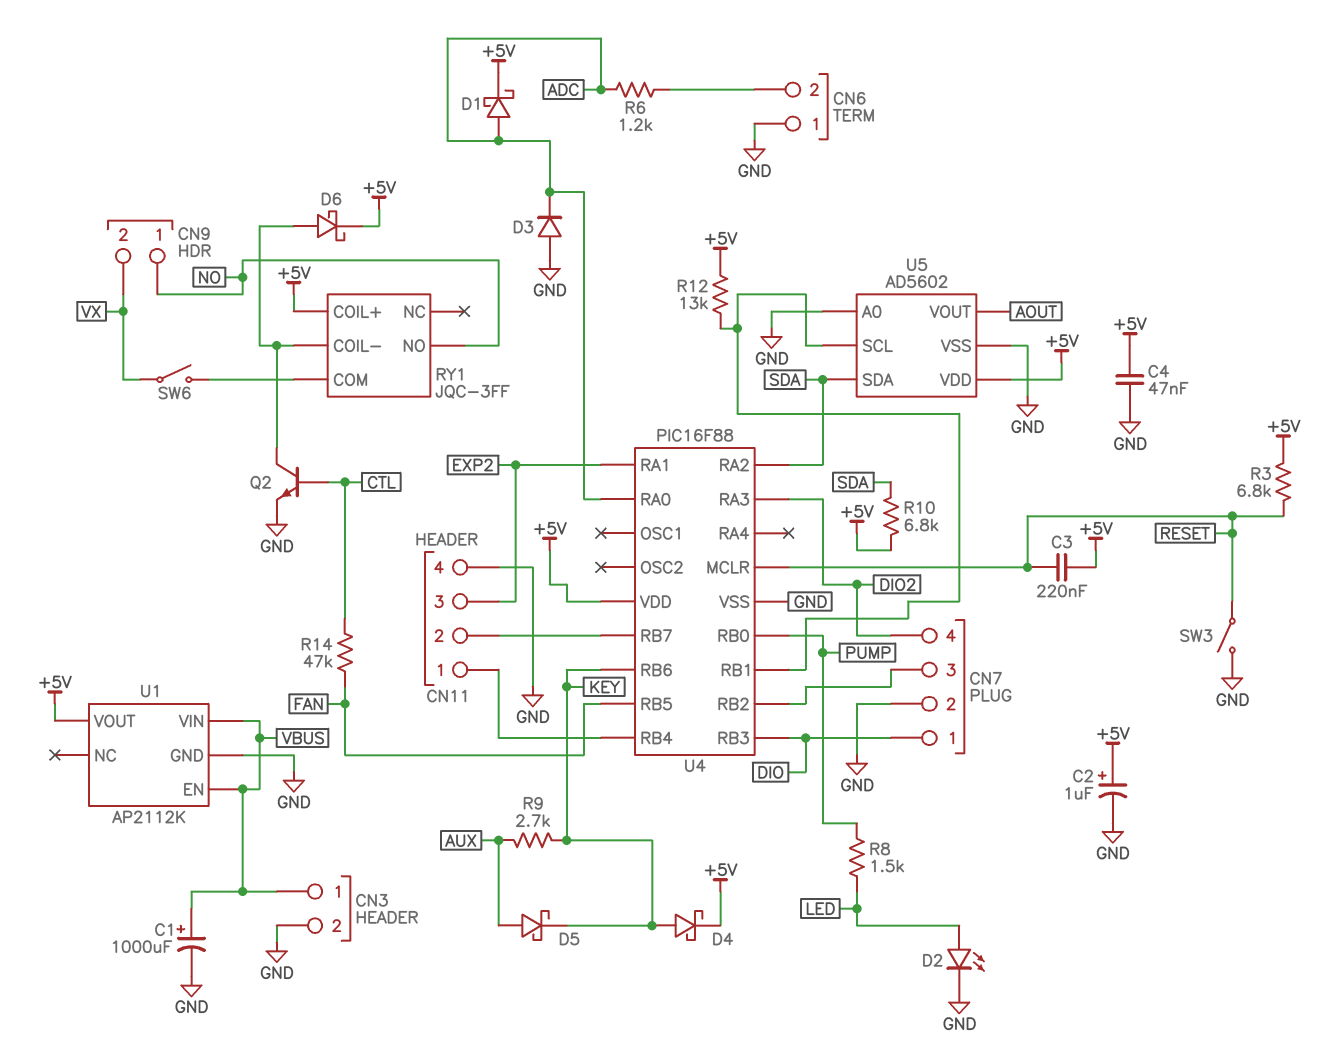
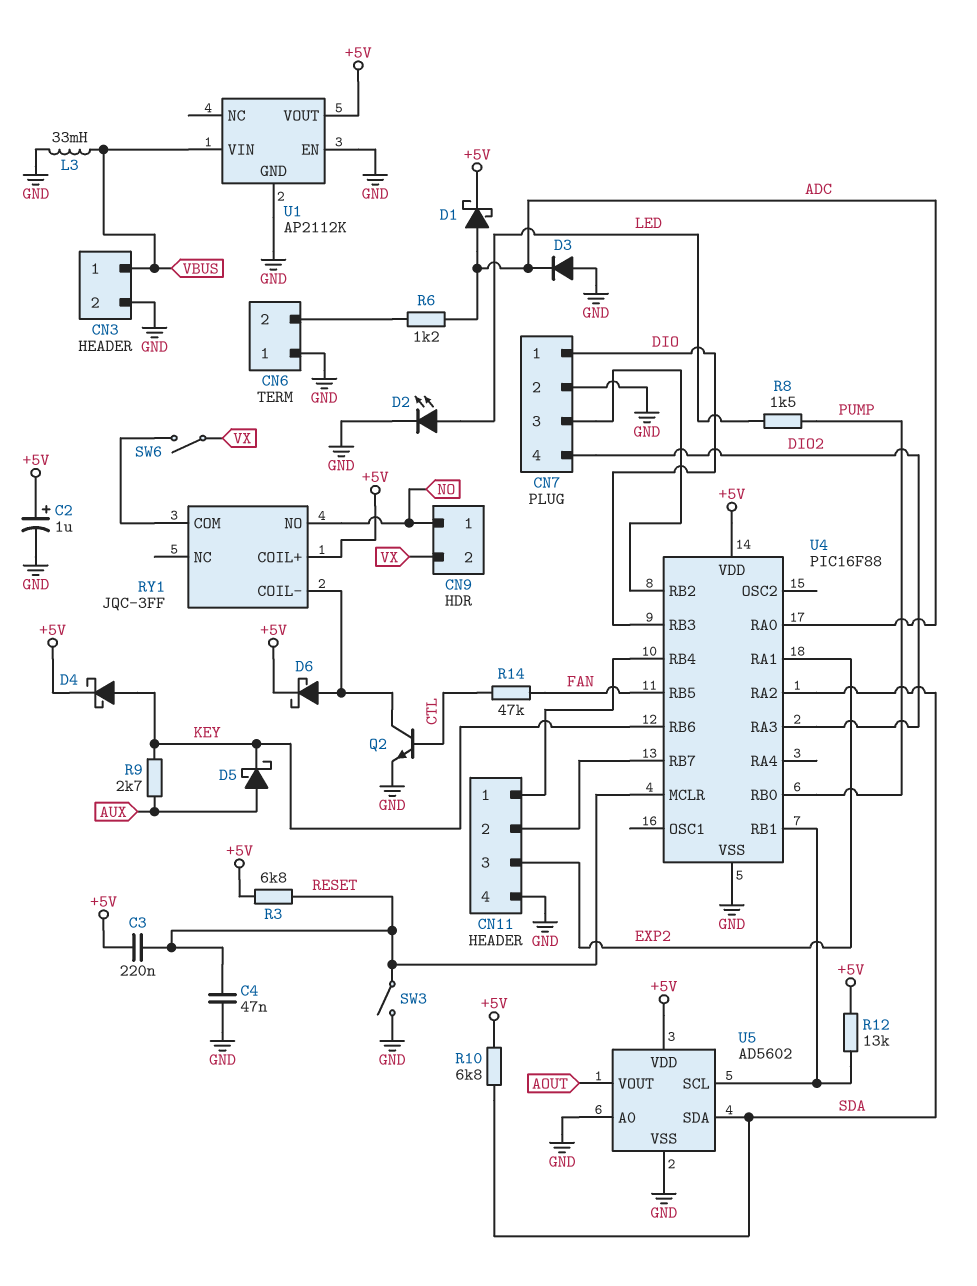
C1: 1000uF (plus VBUS, minus GND) -> none
C4: 47nF (+5V, GND) -> 47nF (GND, RESET)
L3: none -> 33mH (GND, VBUS)
U1 pin EN: VBUS -> GND

